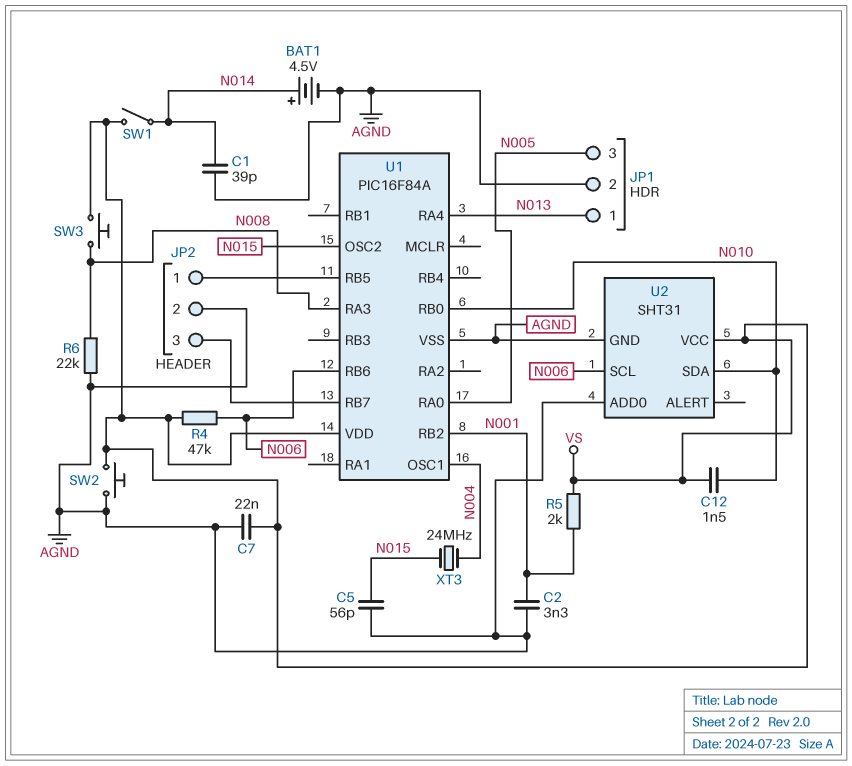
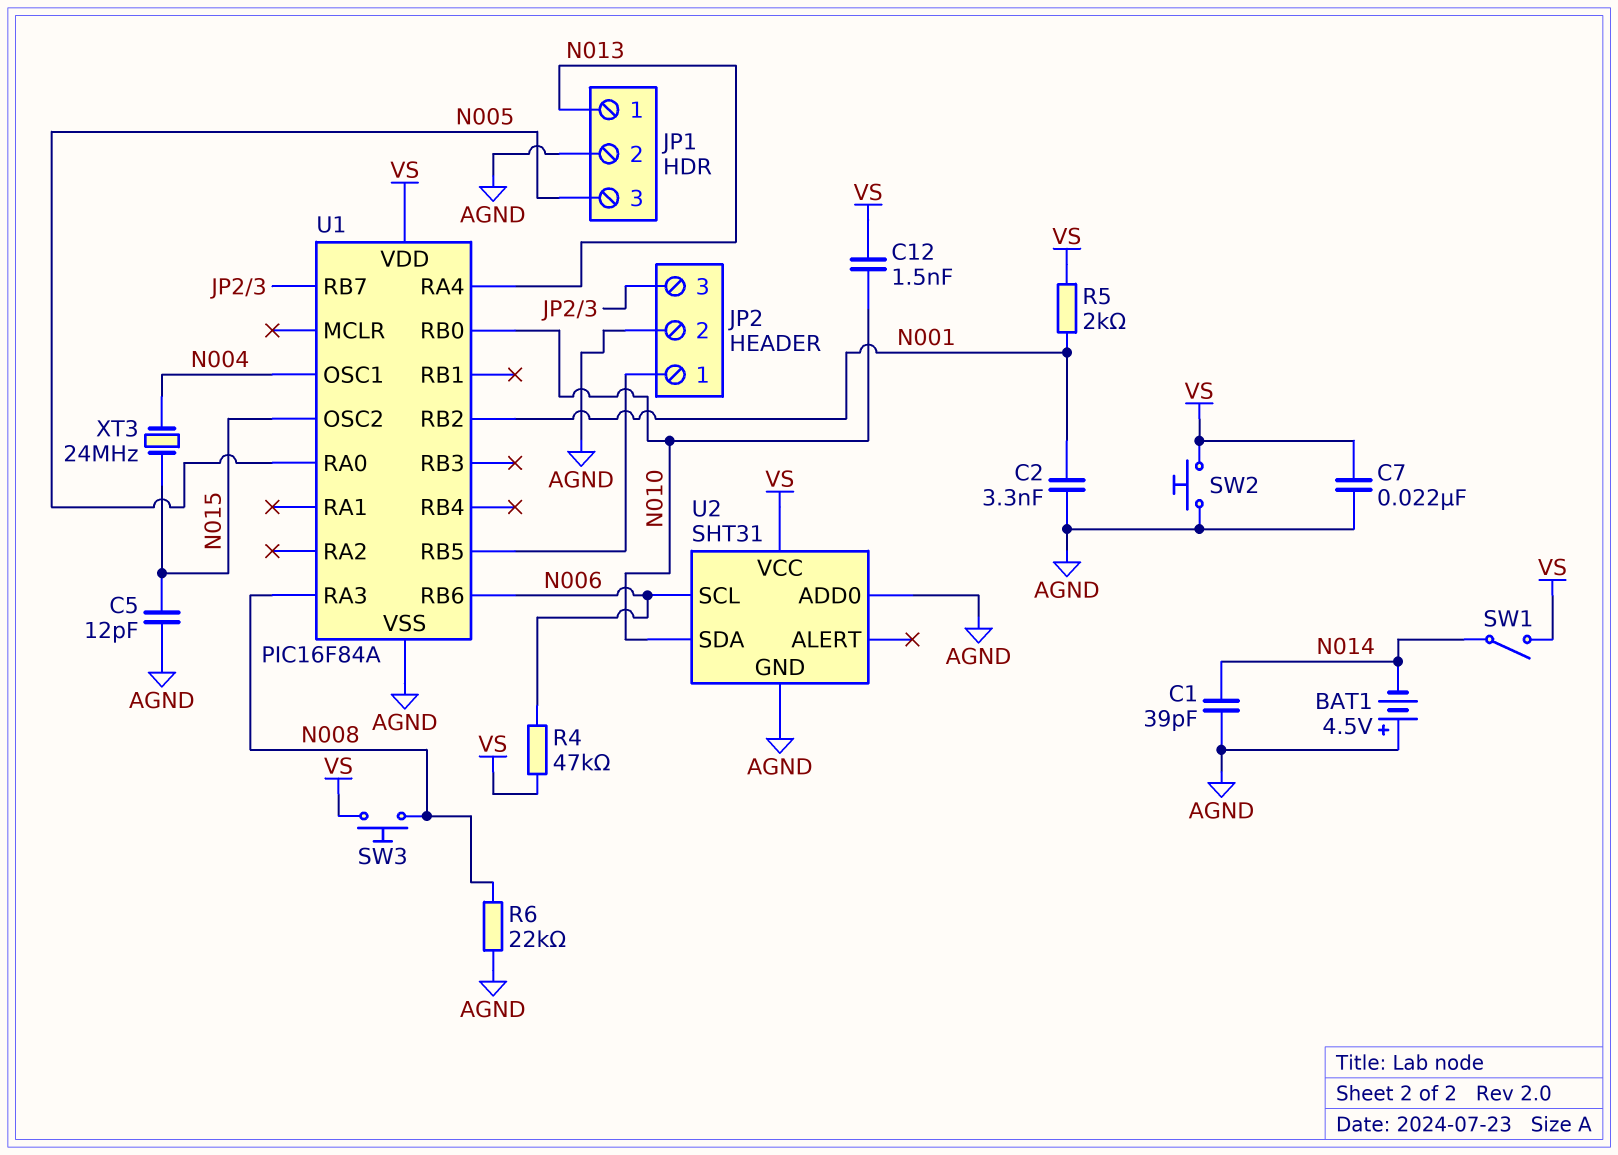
BAT1: 4.5V (plus N014, minus AGND) -> 4.5V (plus AGND, minus N014)
C5: 56pF (AGND, N015) -> 12pF (AGND, N015)

